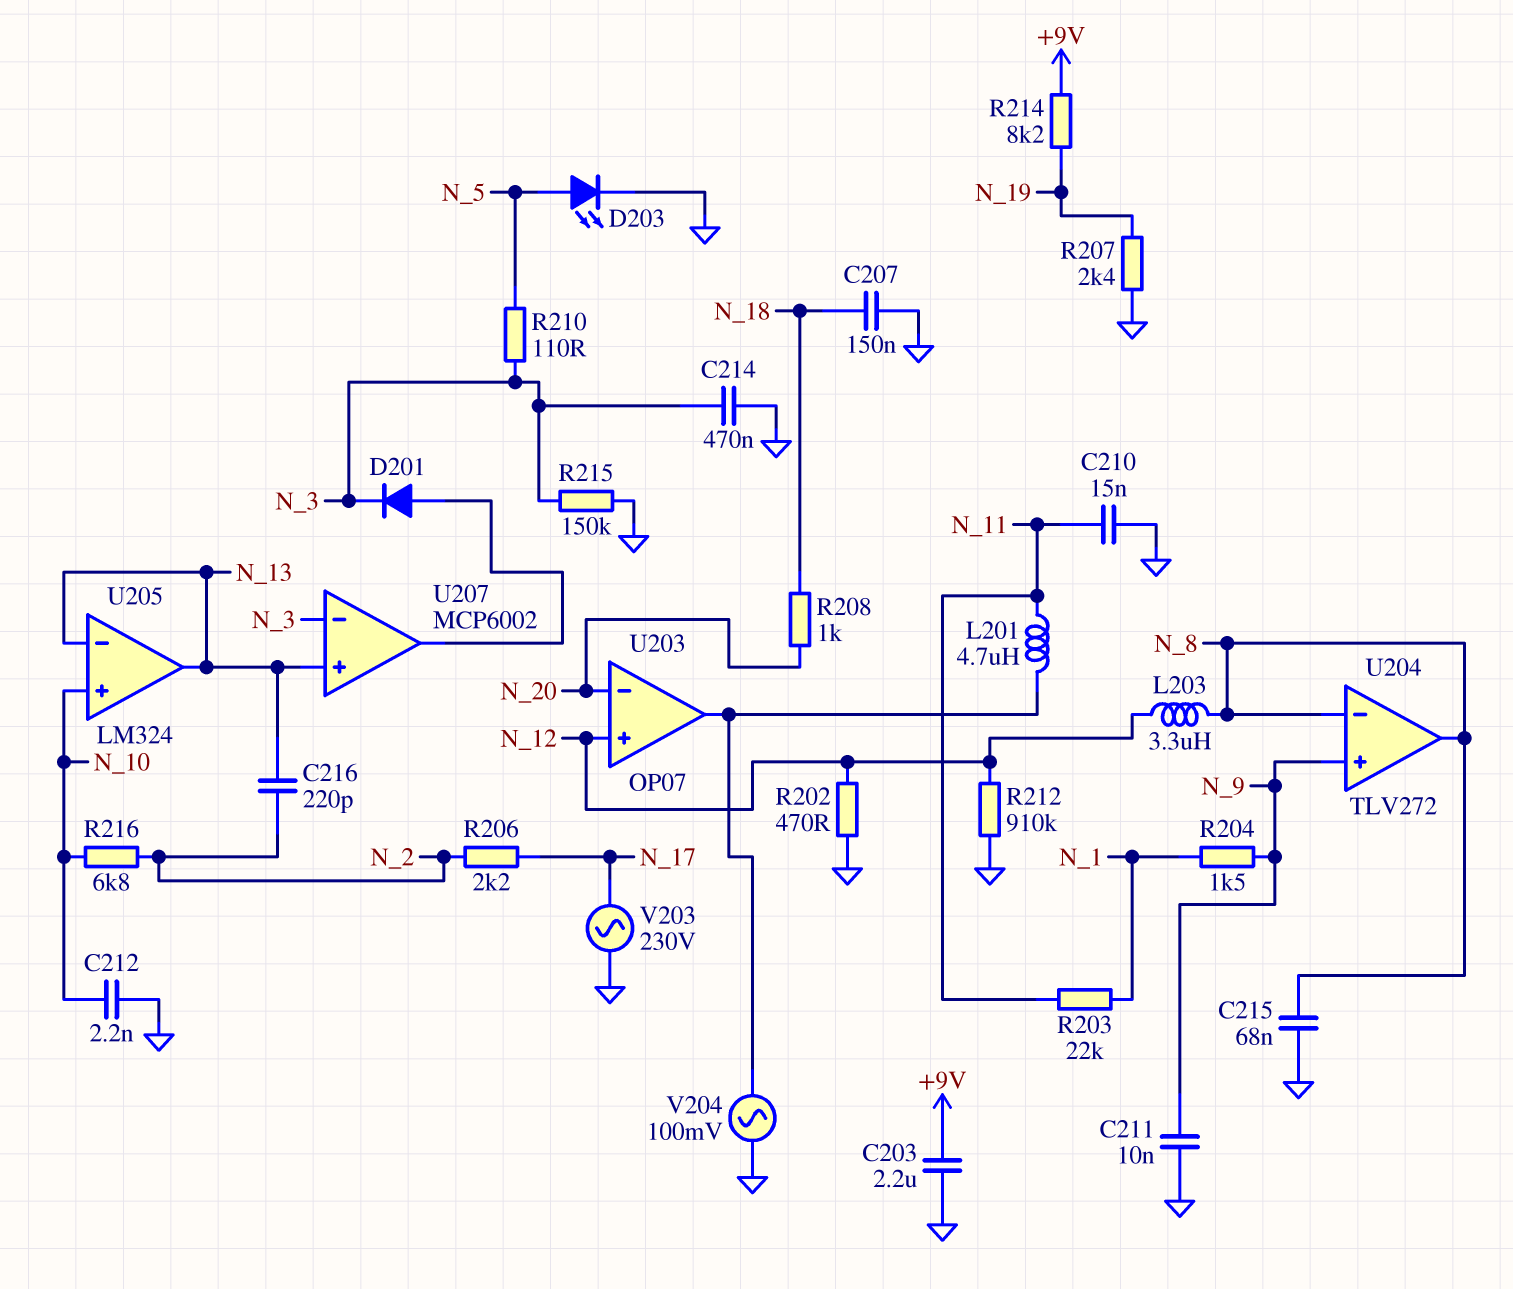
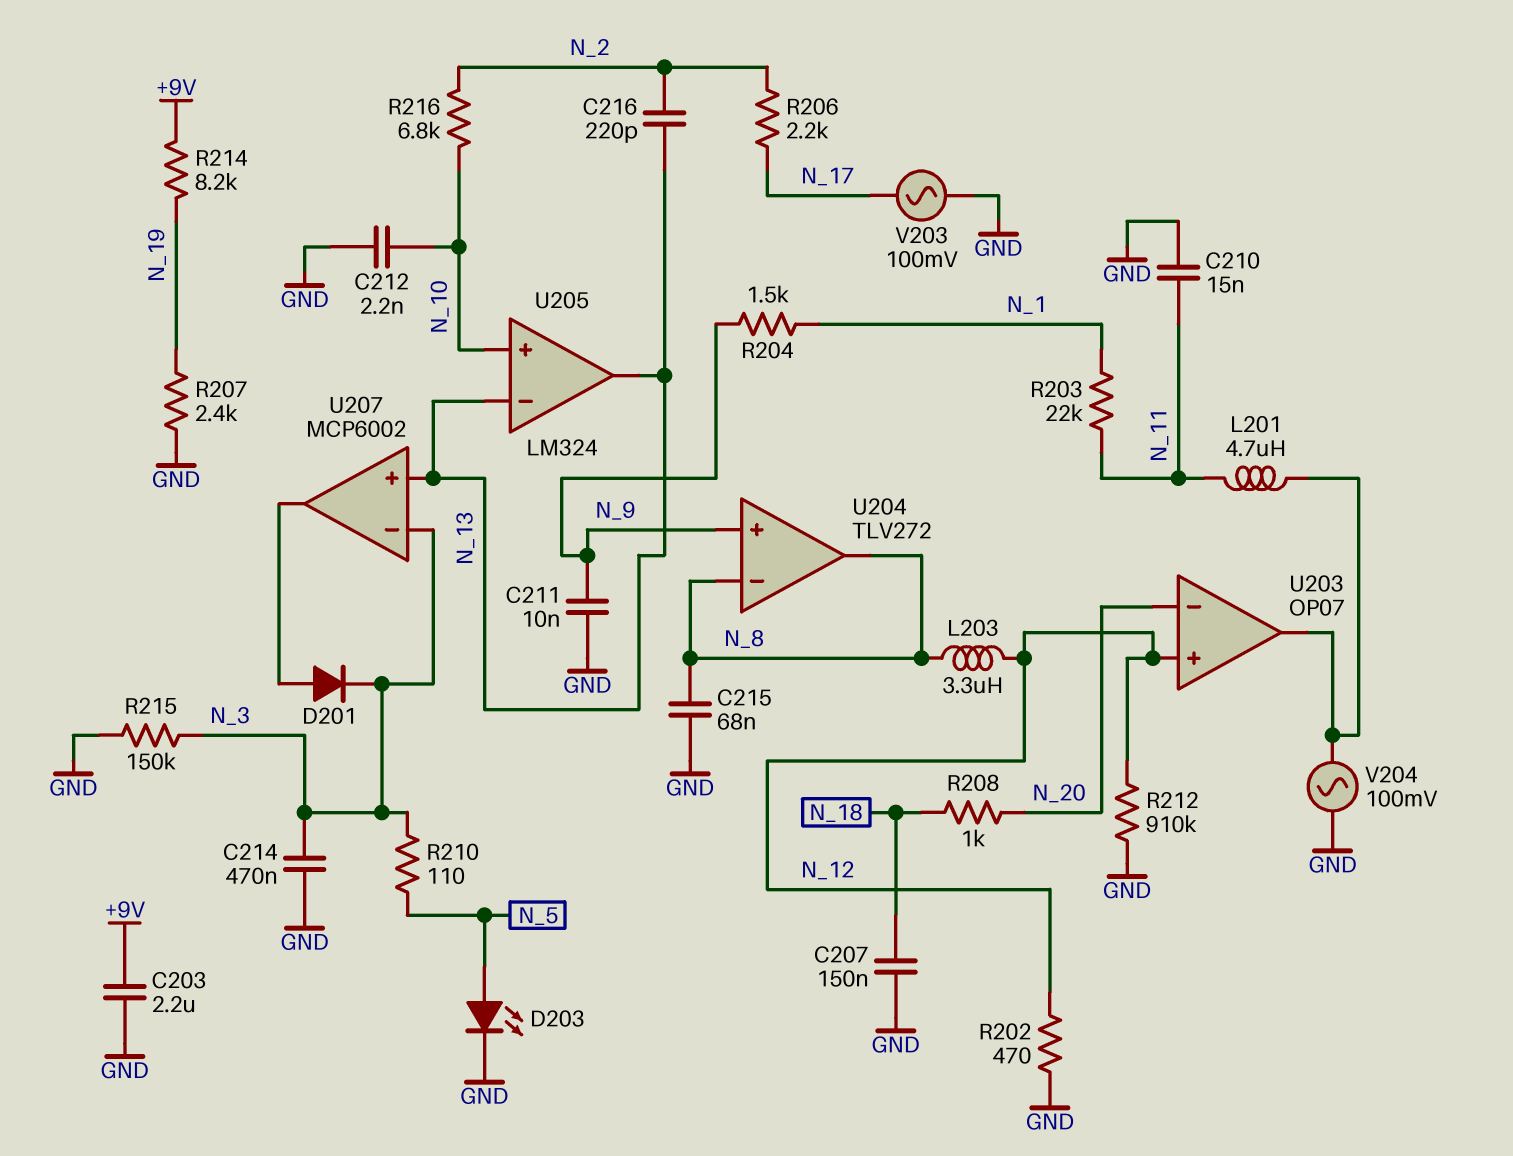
V203: AC 230V (GND, N_17) -> AC 100mV (GND, N_17)

